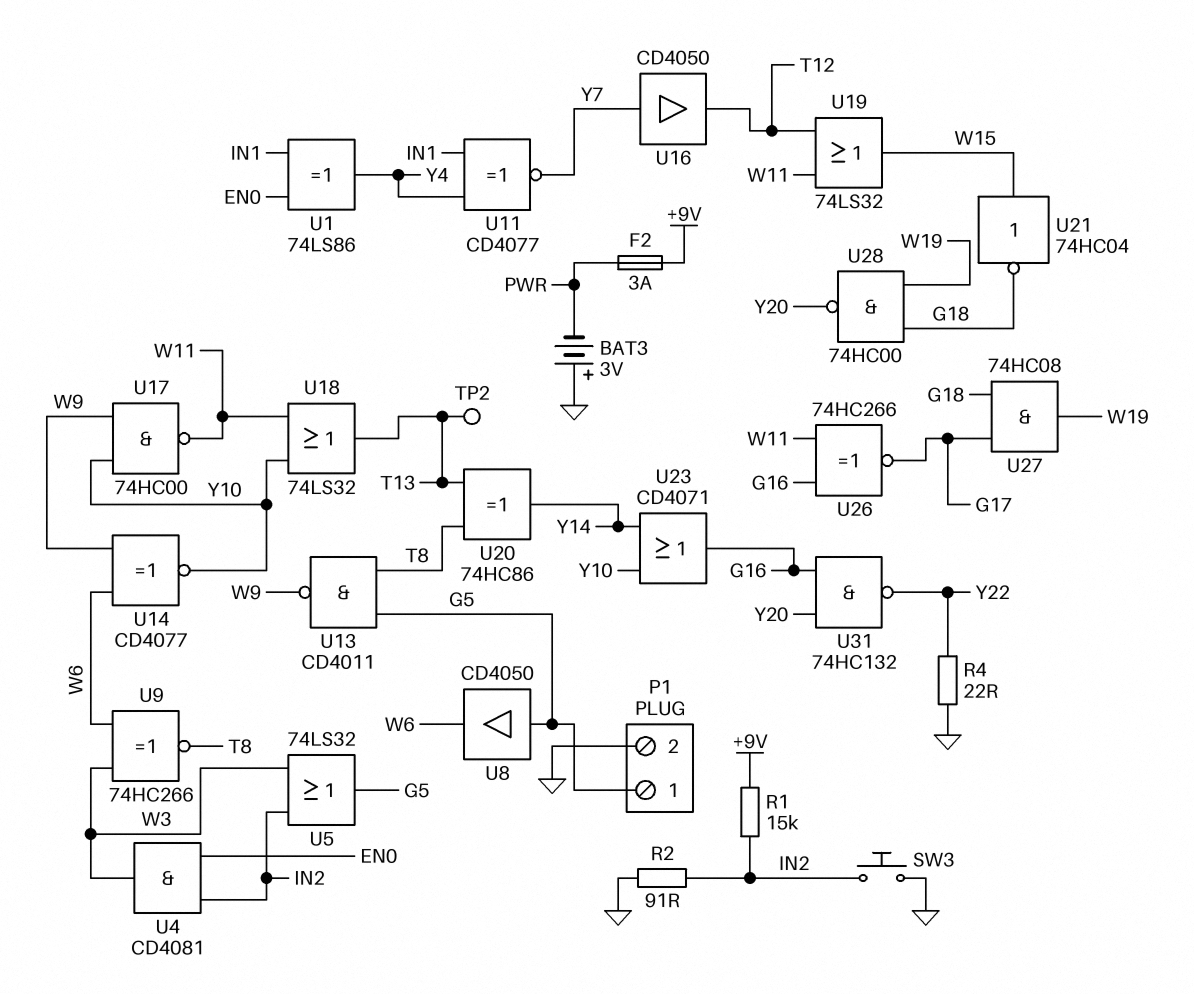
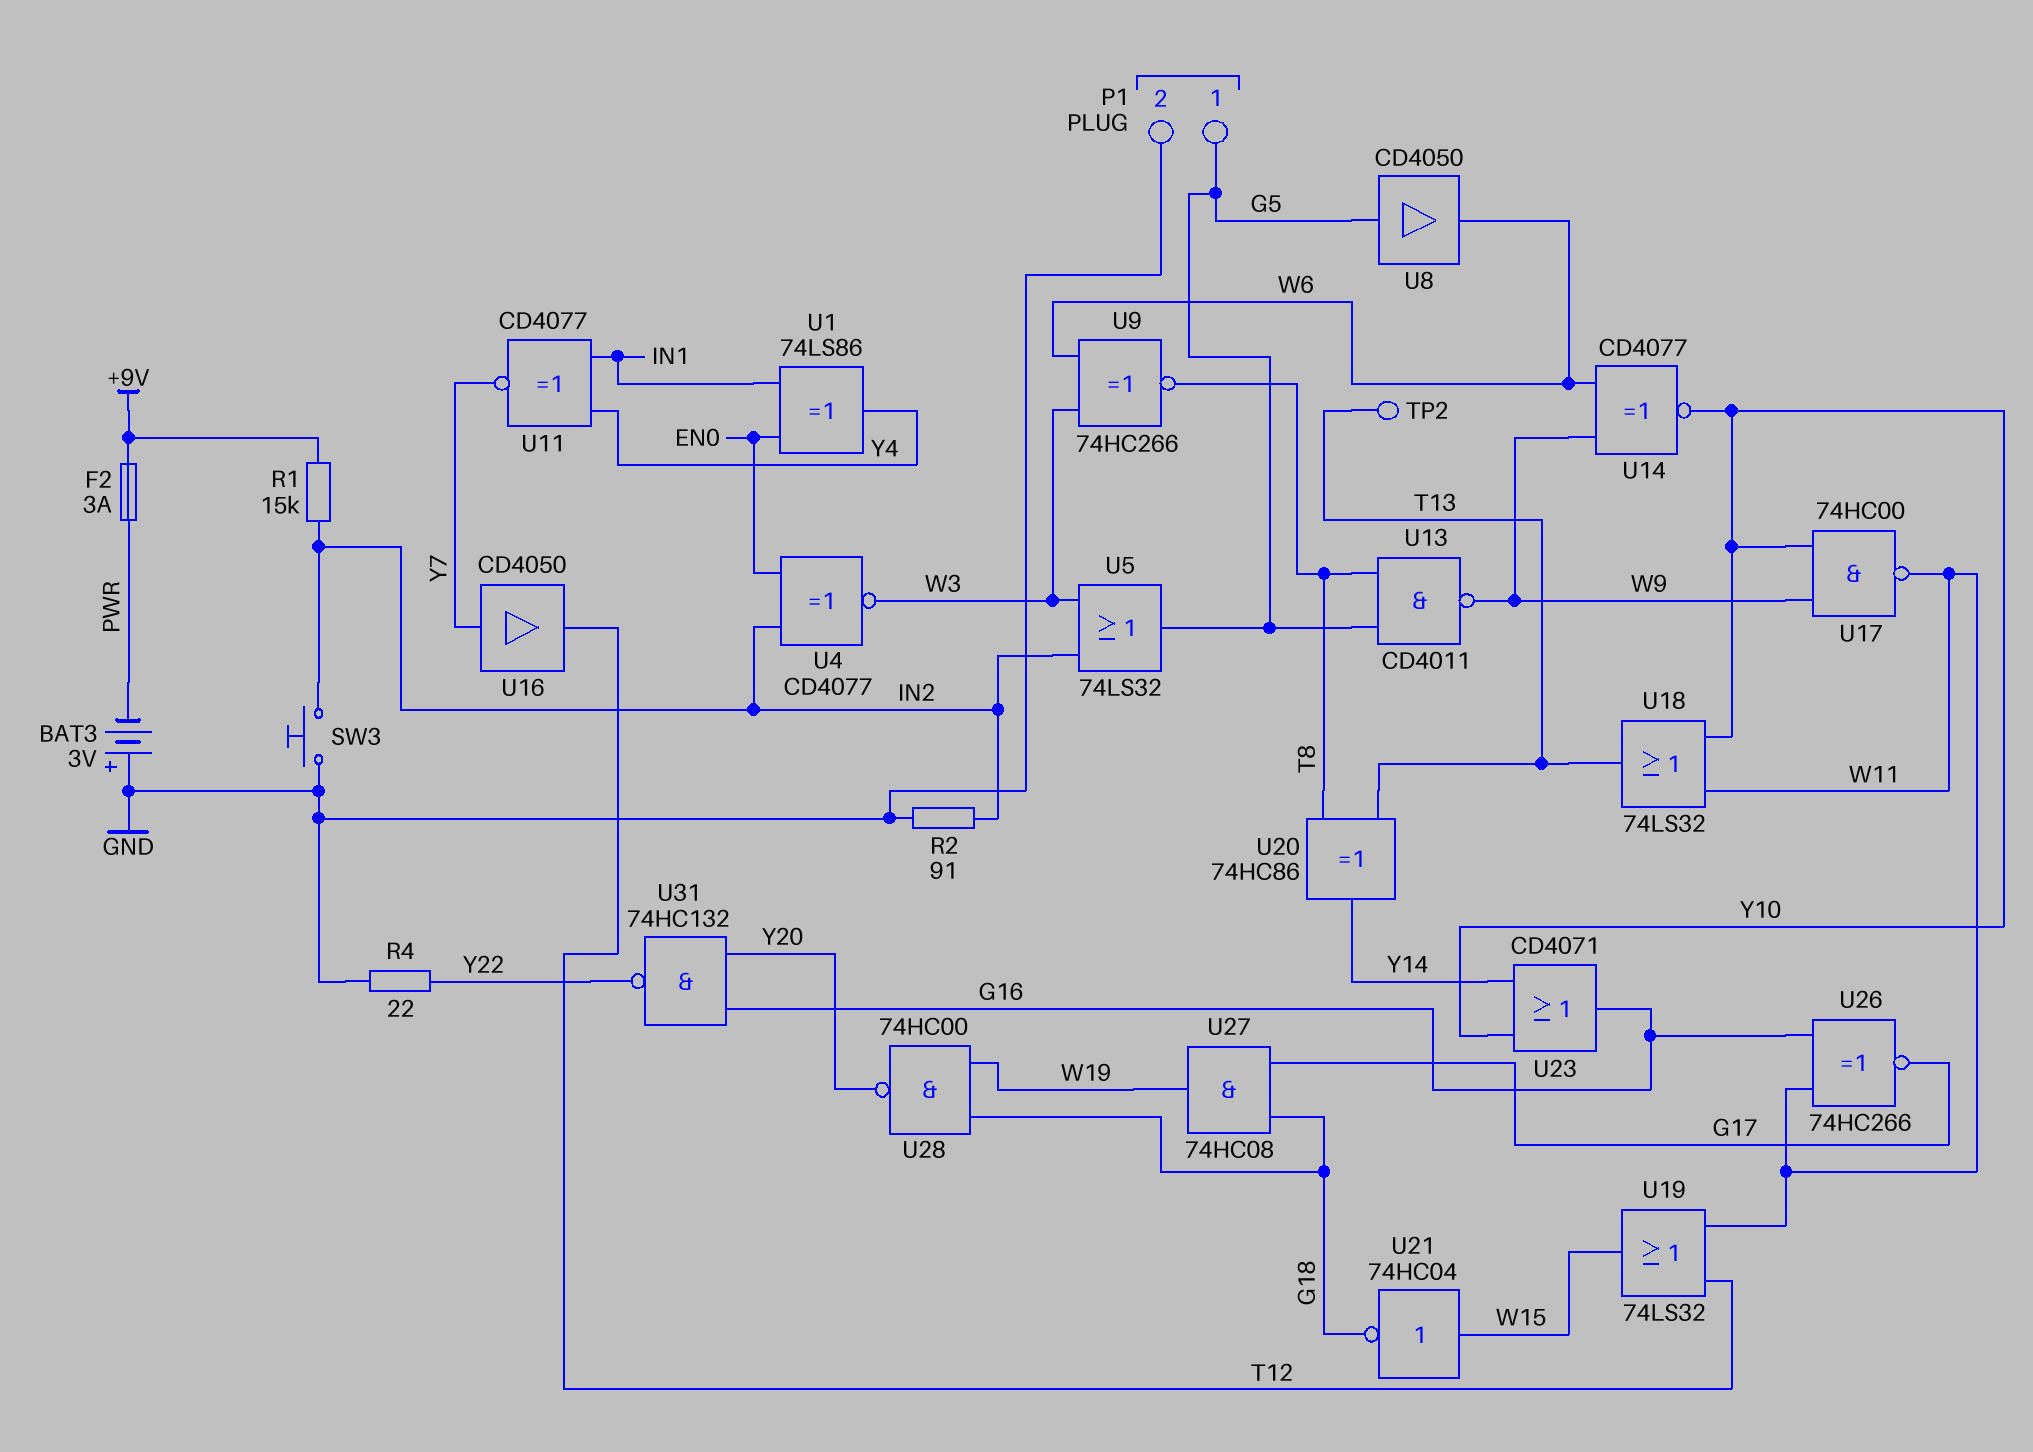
U4: AND CD4081 (in EN0, in IN2, out W3) -> XNOR CD4077 (in EN0, in IN2, out W3)

